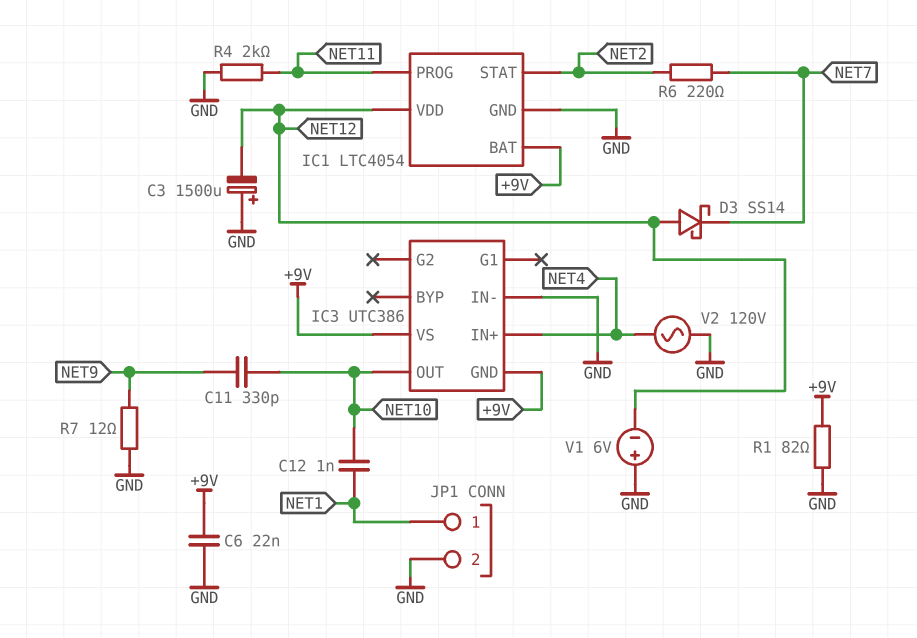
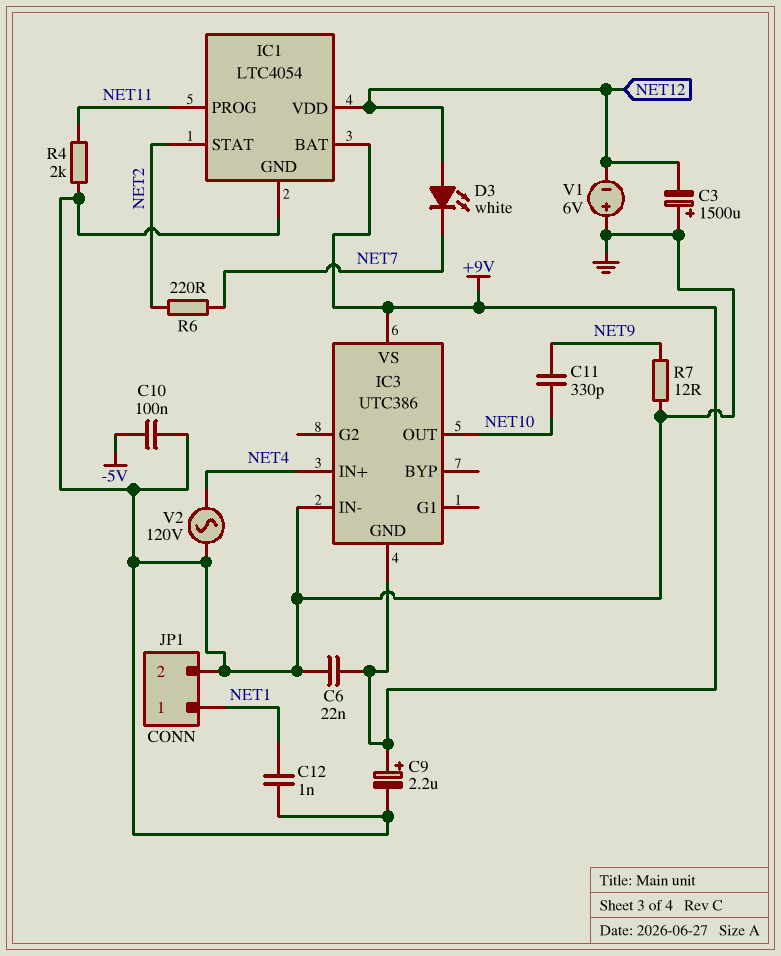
C9: none -> 2.2uF (plus +9V, minus GND)
C10: none -> 100nF (-5V, GND)
C12: 1nF (NET1, NET10) -> 1nF (GND, NET1)
D3: schottky SS14 (A NET12, K NET7) -> LED white (A NET12, K NET7)
R1: 82 (+9V, GND) -> none

